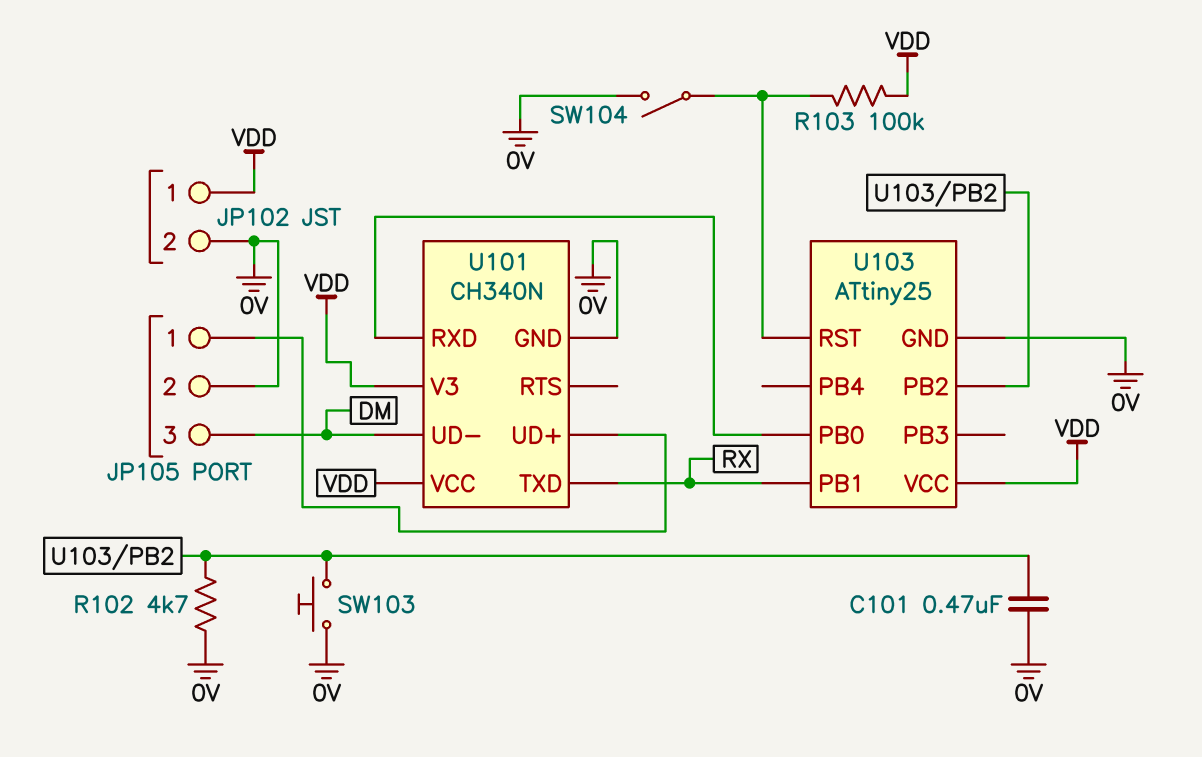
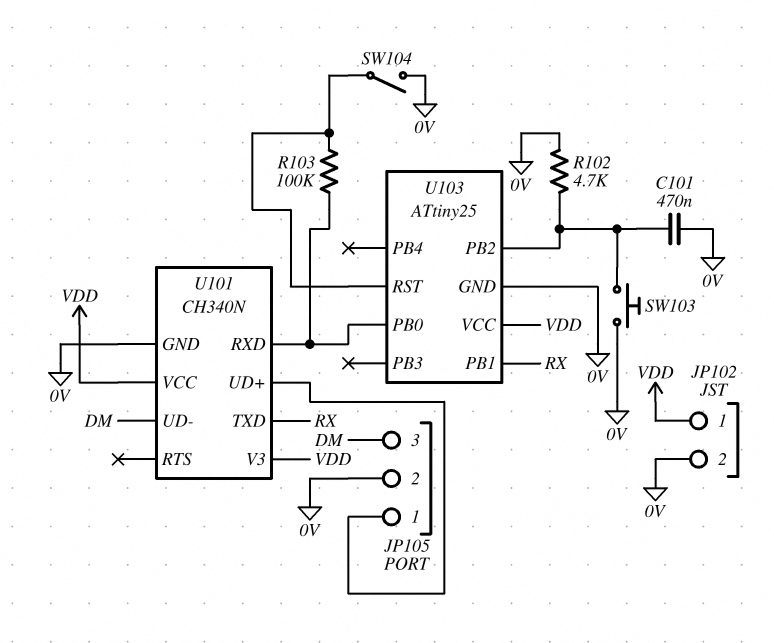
R103: 100k (U103/RST, VDD) -> 100k (U101/RXD, U103/RST)

